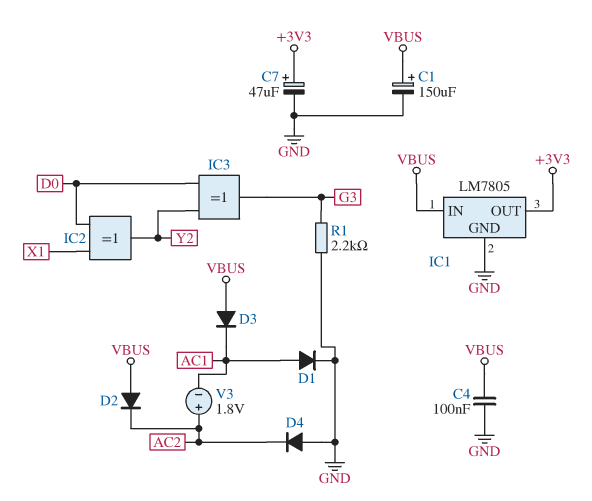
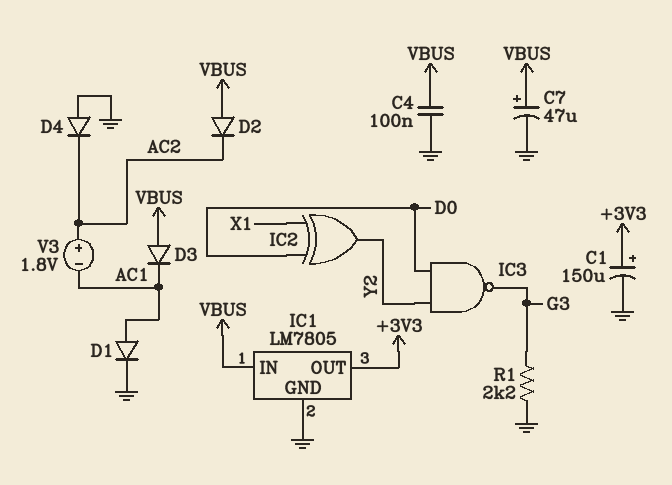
C1: 150uF (plus VBUS, minus GND) -> 150uF (plus +3V3, minus GND)
C7: 47uF (plus +3V3, minus GND) -> 47uF (plus VBUS, minus GND)
IC3: XOR (in D0, in Y2, out G3) -> NAND (in D0, in Y2, out G3)

